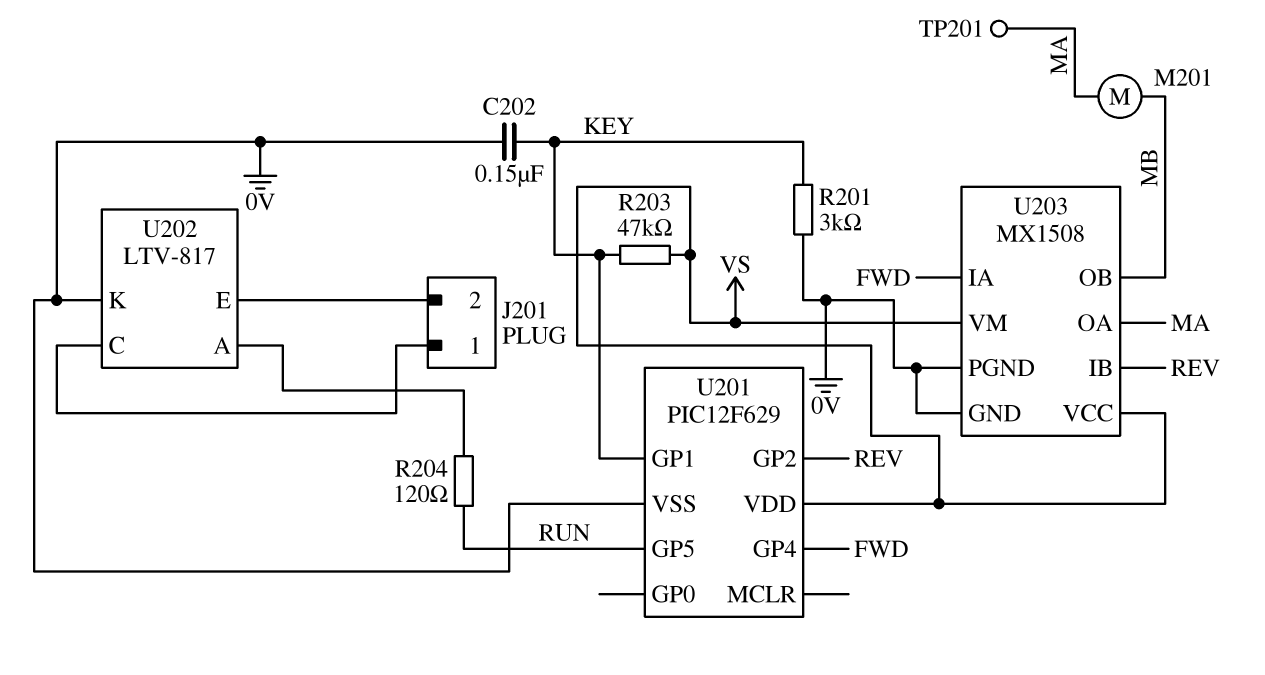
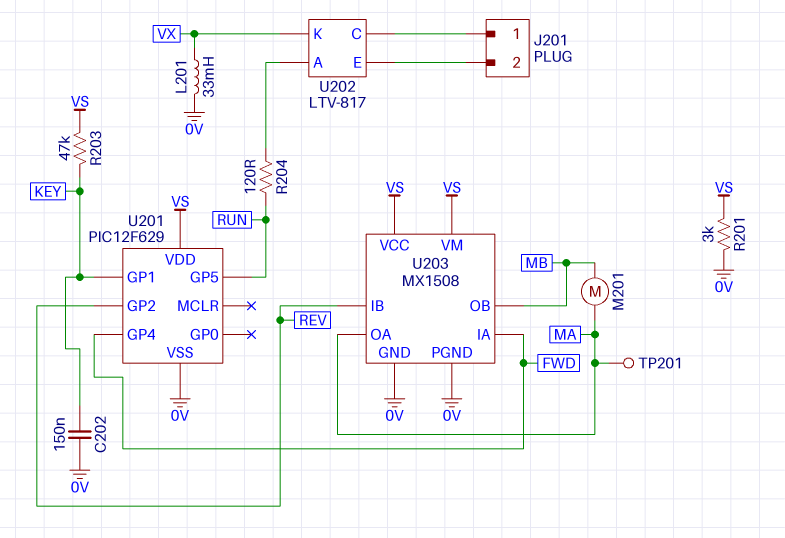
L201: none -> 33mH (0V, VX)
R201: 3k (0V, KEY) -> 3k (0V, VS)
U202 pin K: 0V -> VX

